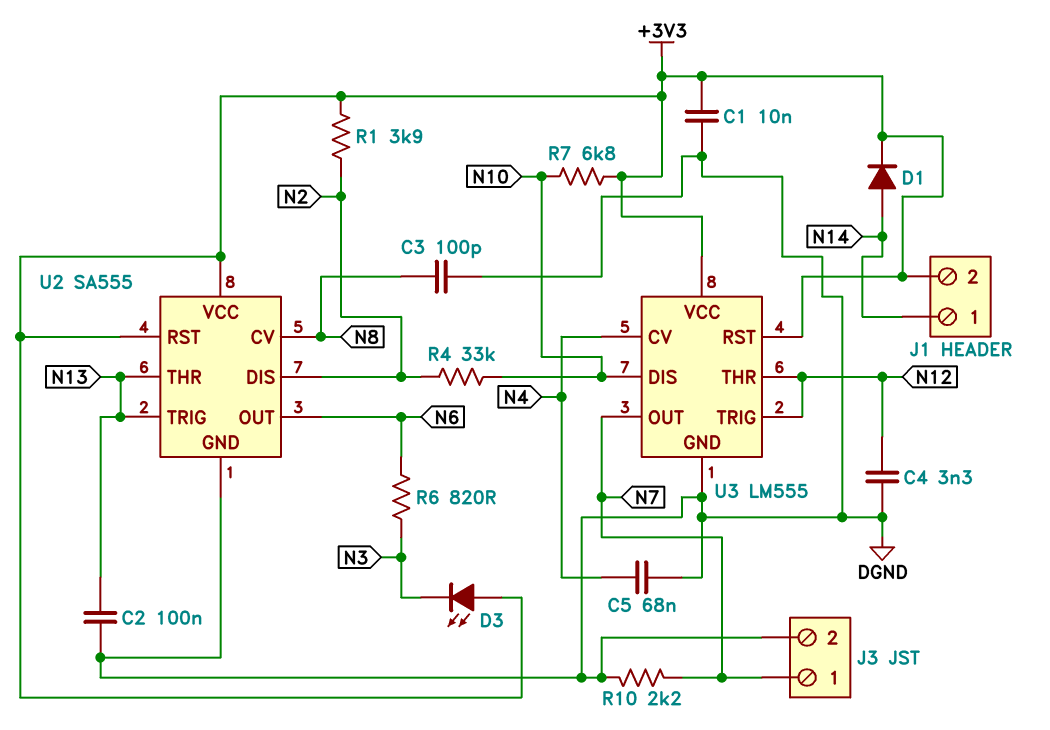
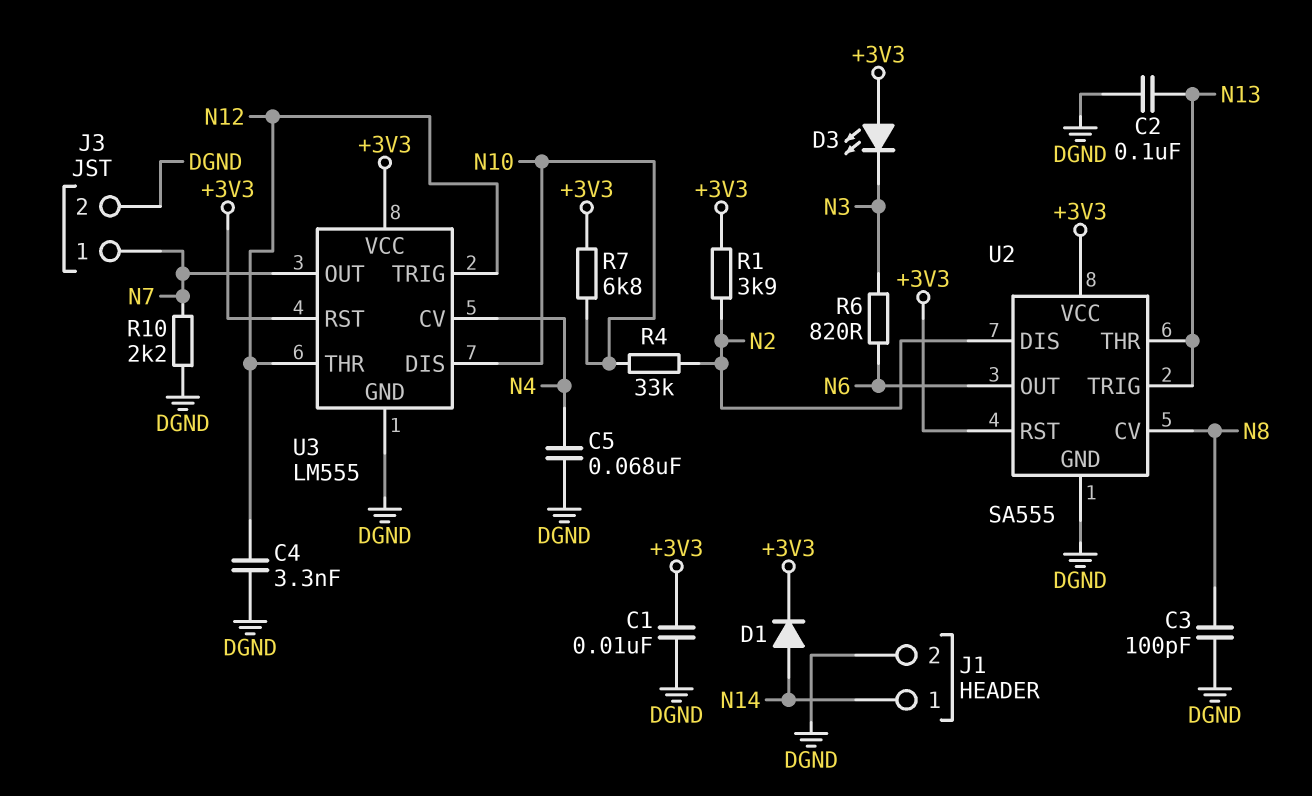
J1 pin 2: +3V3 -> DGND

